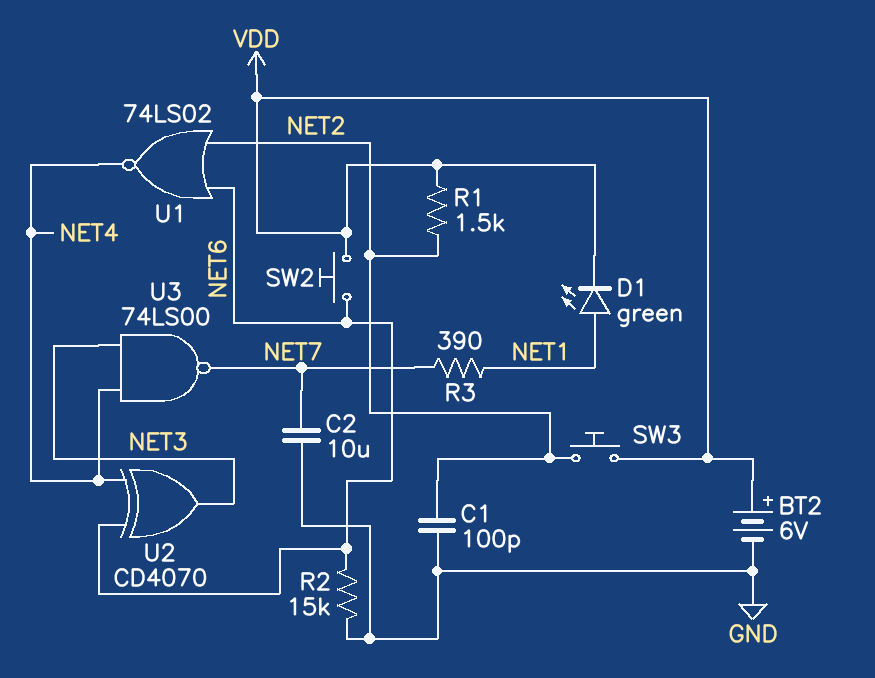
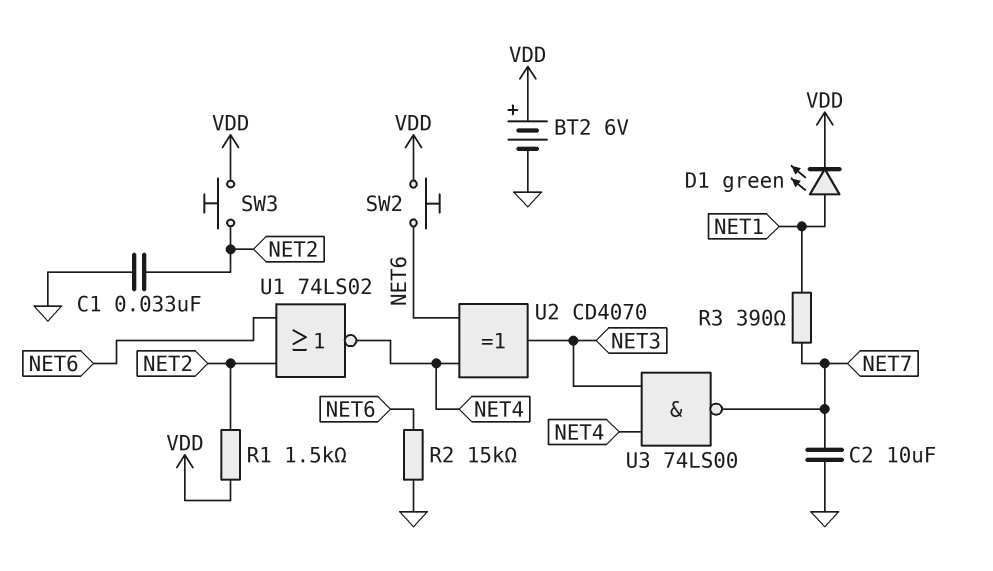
C1: 100pF (GND, NET2) -> 33nF (GND, NET2)

